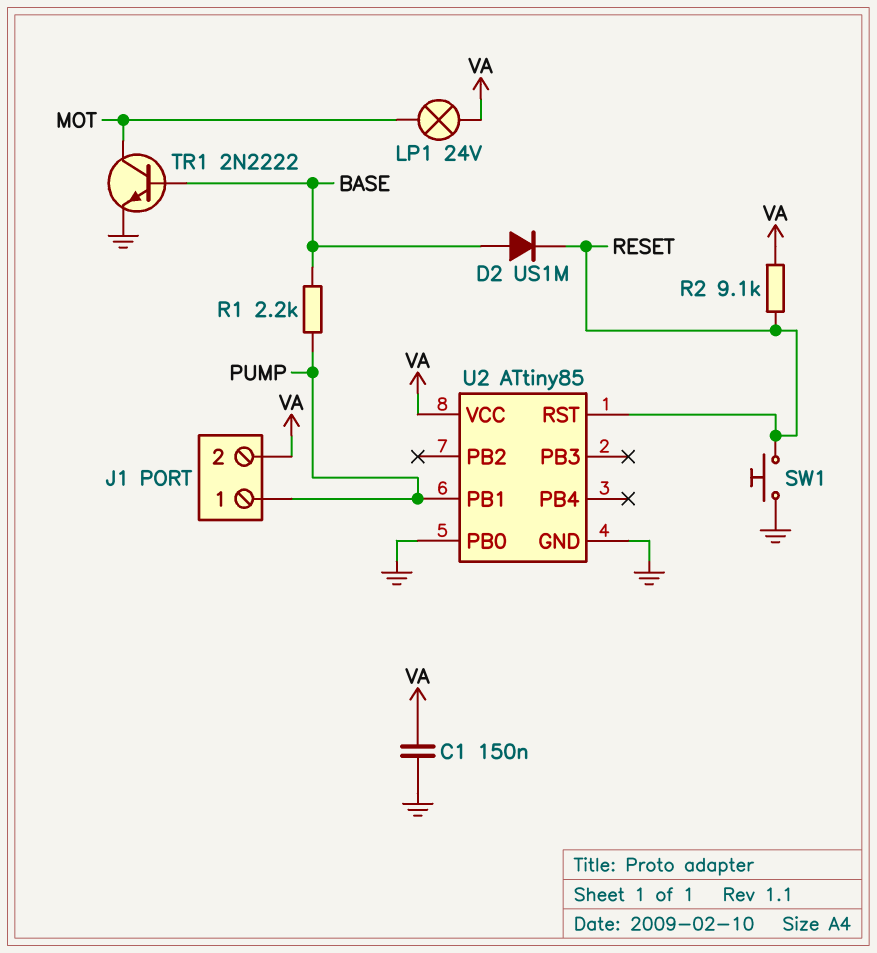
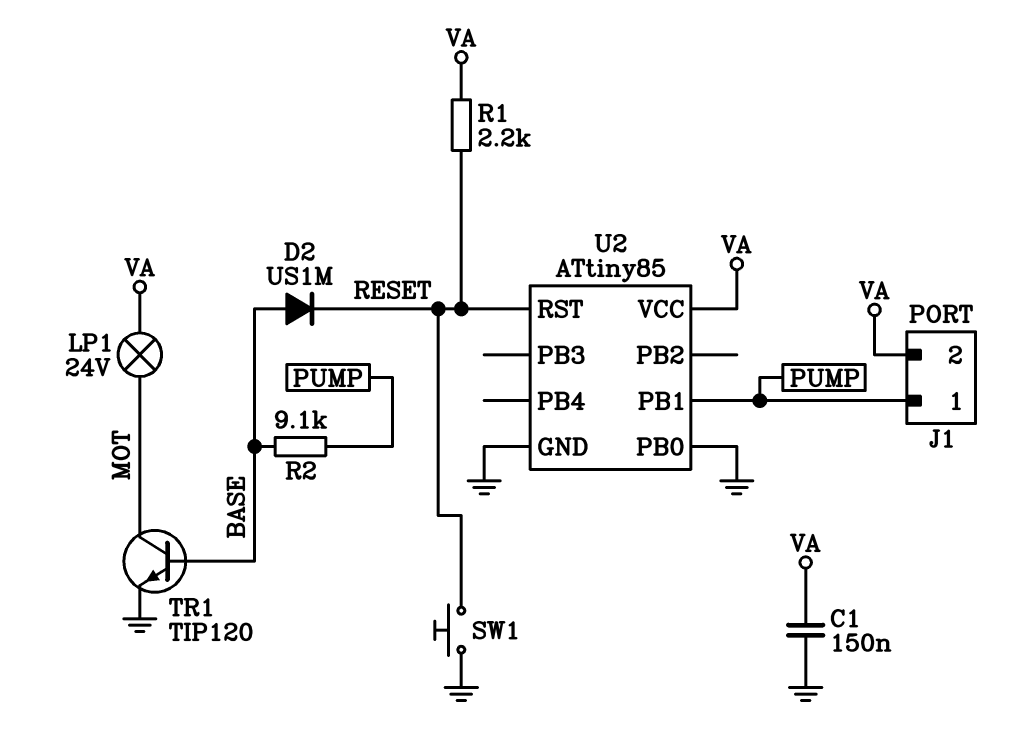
R1: 2.2k (BASE, PUMP) -> 2.2k (RESET, VA)
R2: 9.1k (RESET, VA) -> 9.1k (BASE, PUMP)
TR1: NPN 2N2222 (B BASE, C MOT, E GND) -> NPN TIP120 (B BASE, C MOT, E GND)

